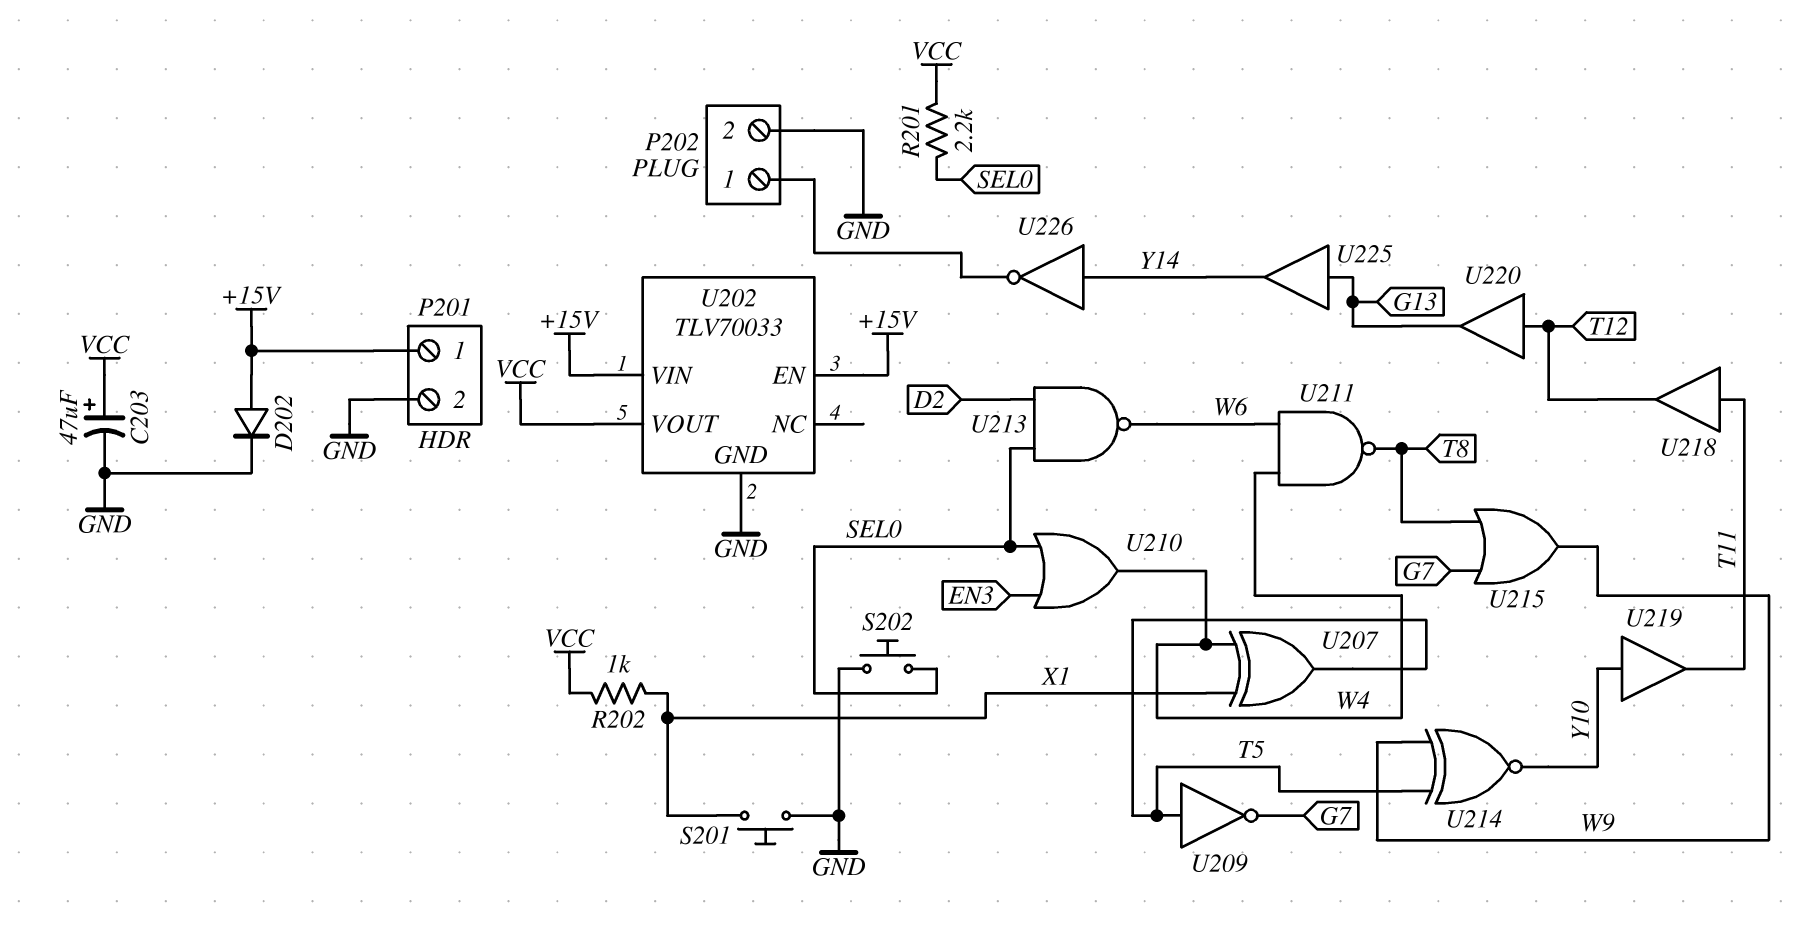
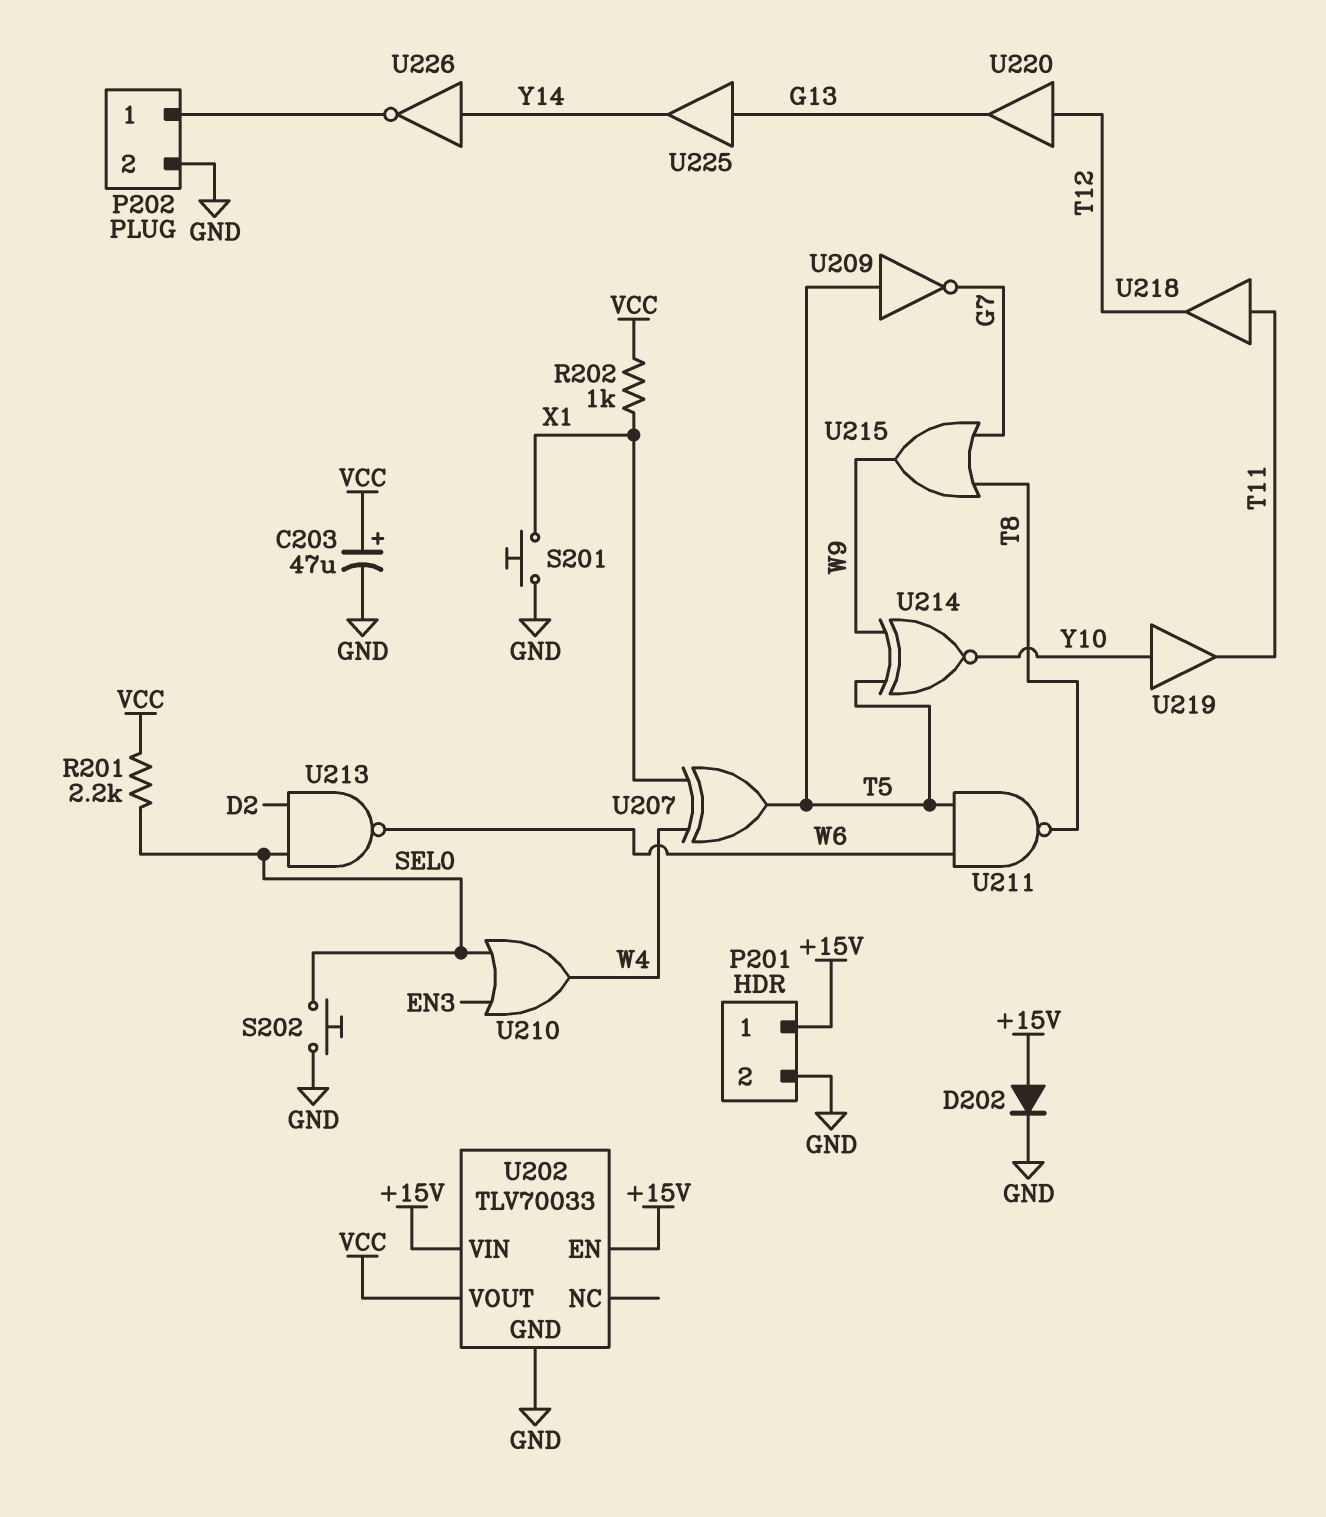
U211: NAND (in W4, in W6, out T8) -> NAND (in T5, in W6, out T8)

